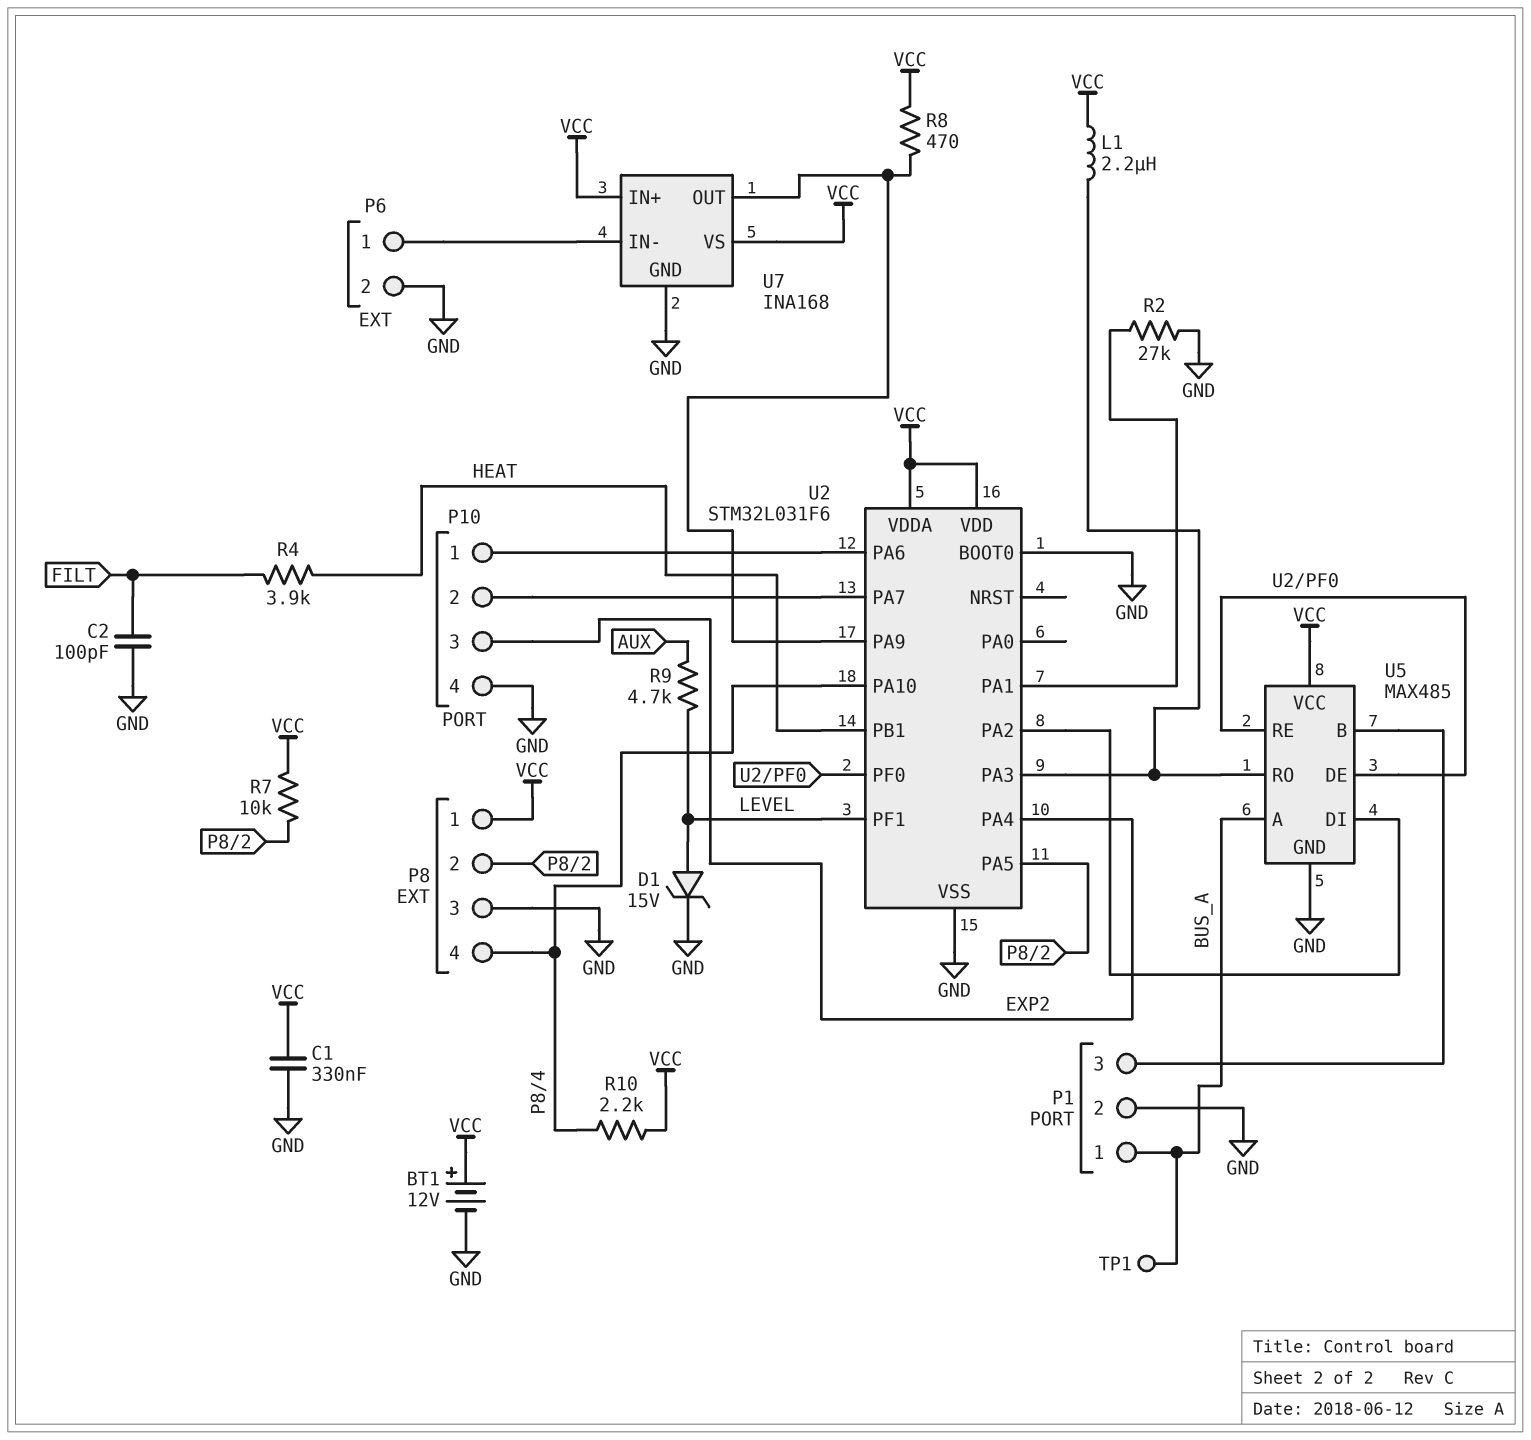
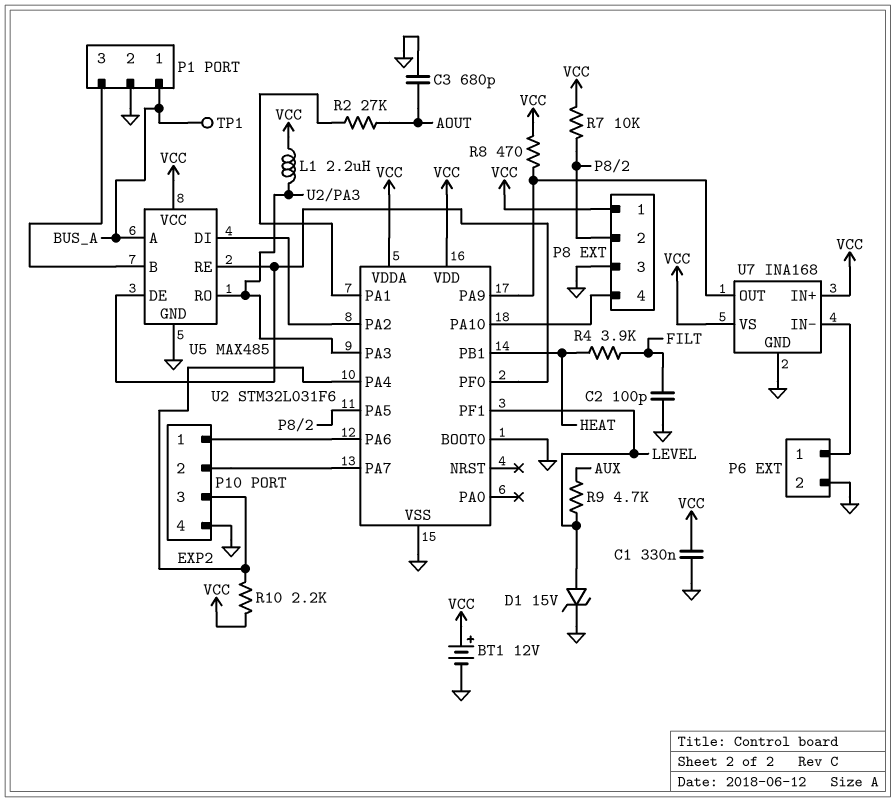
C3: none -> 680pF (AOUT, GND)
R2: 27k (GND, U2/PA1) -> 27k (AOUT, U2/PA1)
R10: 2.2k (P8/4, VCC) -> 2.2k (EXP2, VCC)

